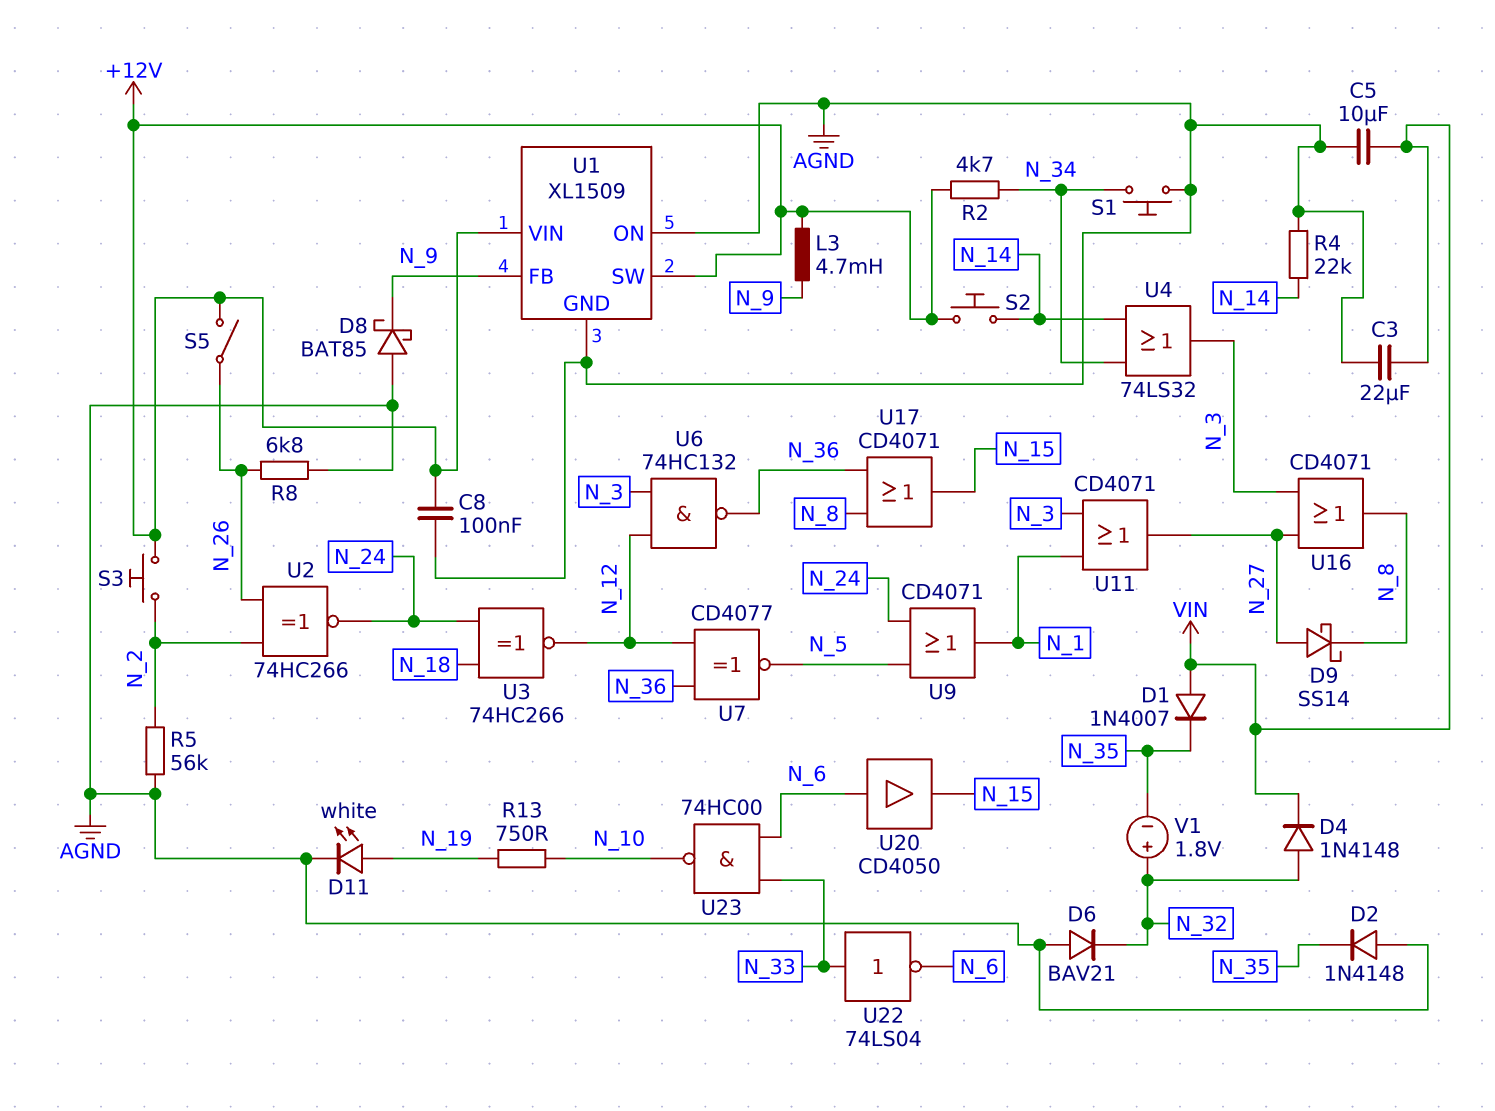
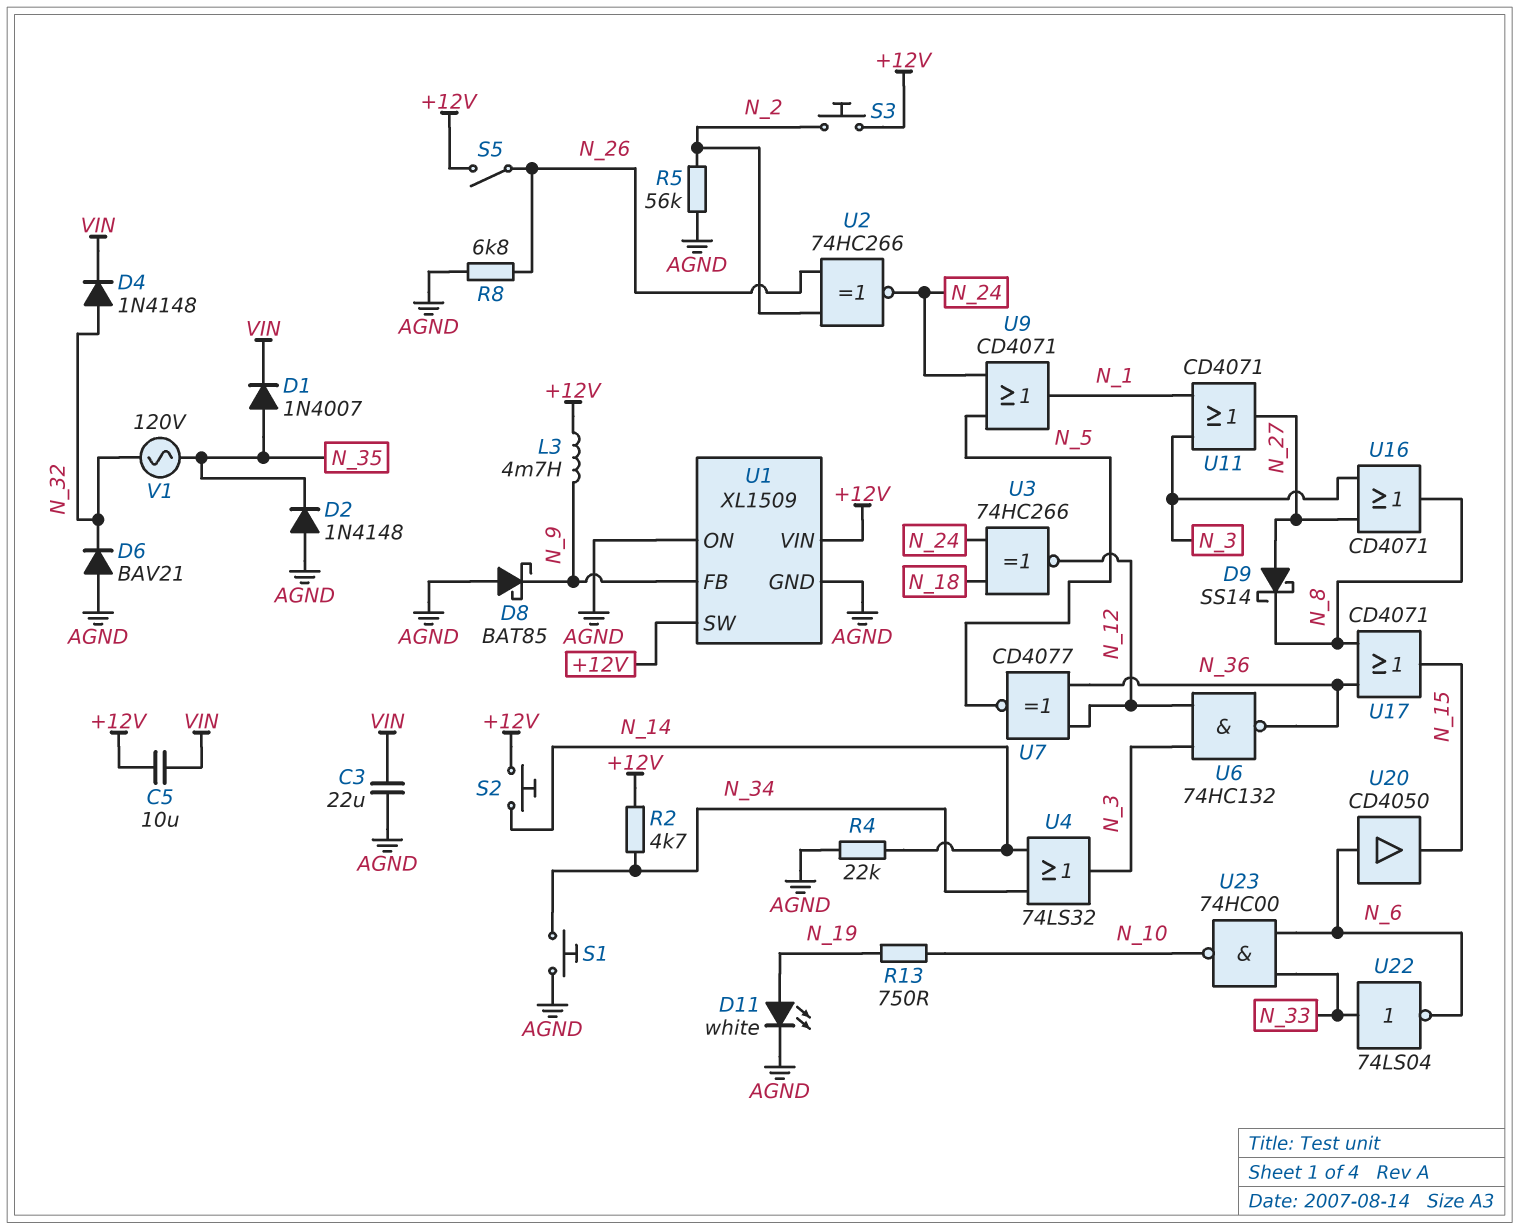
C5: 10uF (AGND, VIN) -> 10uF (+12V, VIN)
C8: 100nF (+12V, AGND) -> none
D1: diode 1N4007 (A VIN, K N_35) -> diode 1N4007 (A N_35, K VIN)
V1: 1.8V (plus N_32, minus N_35) -> AC 120V (N_32, N_35)

